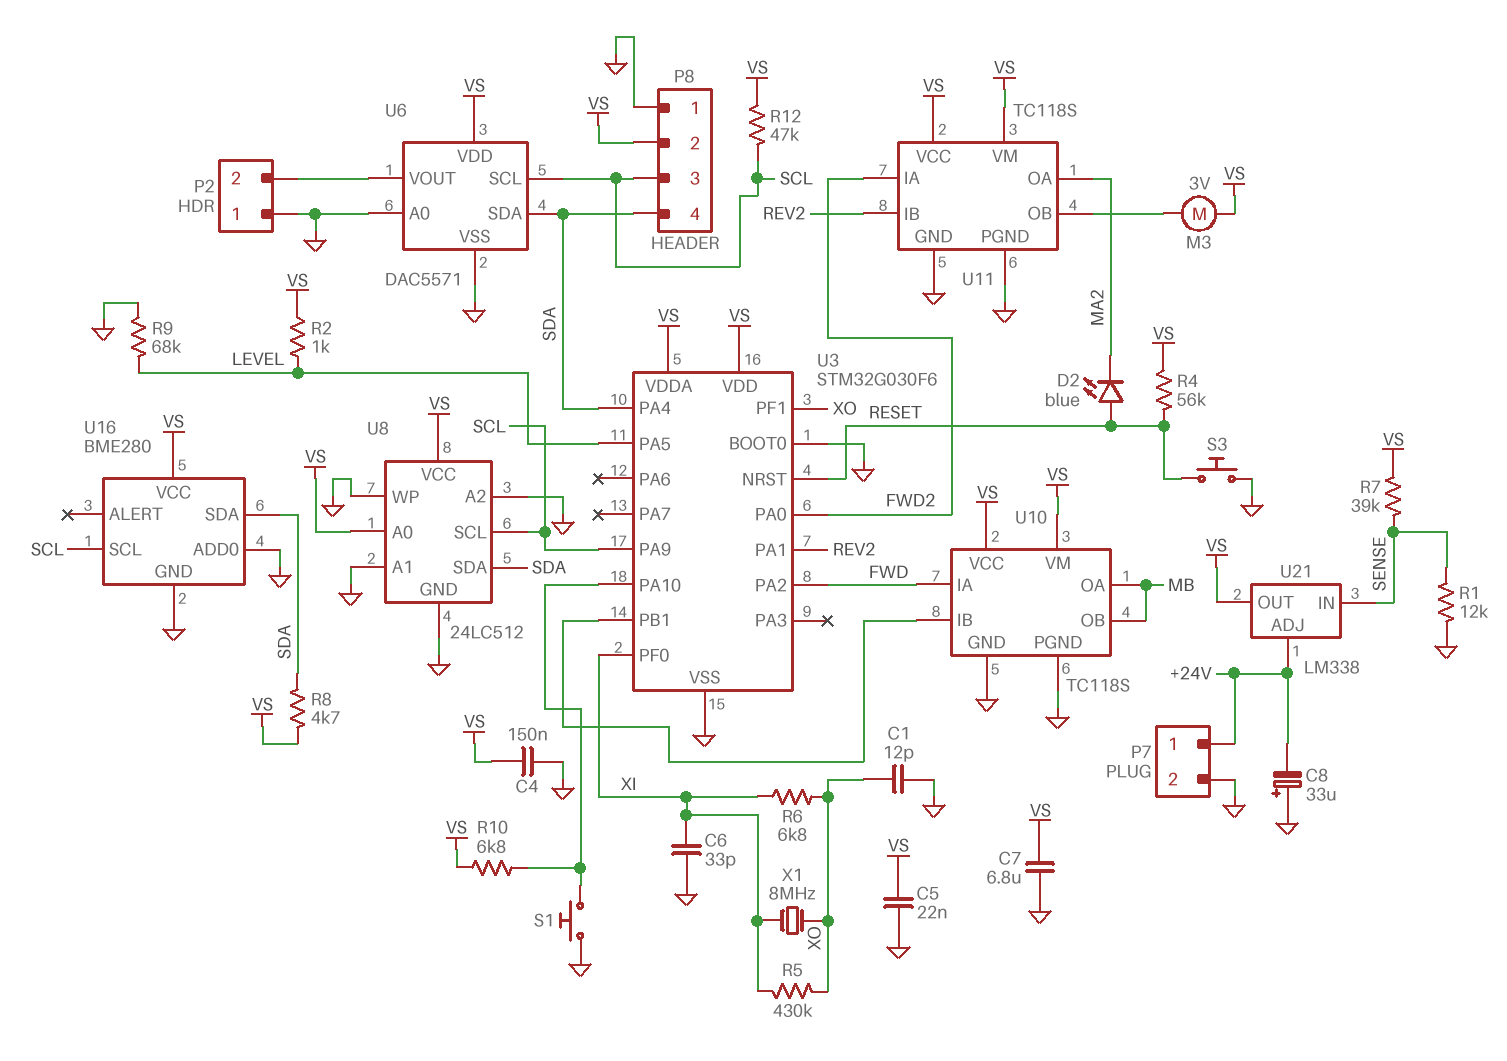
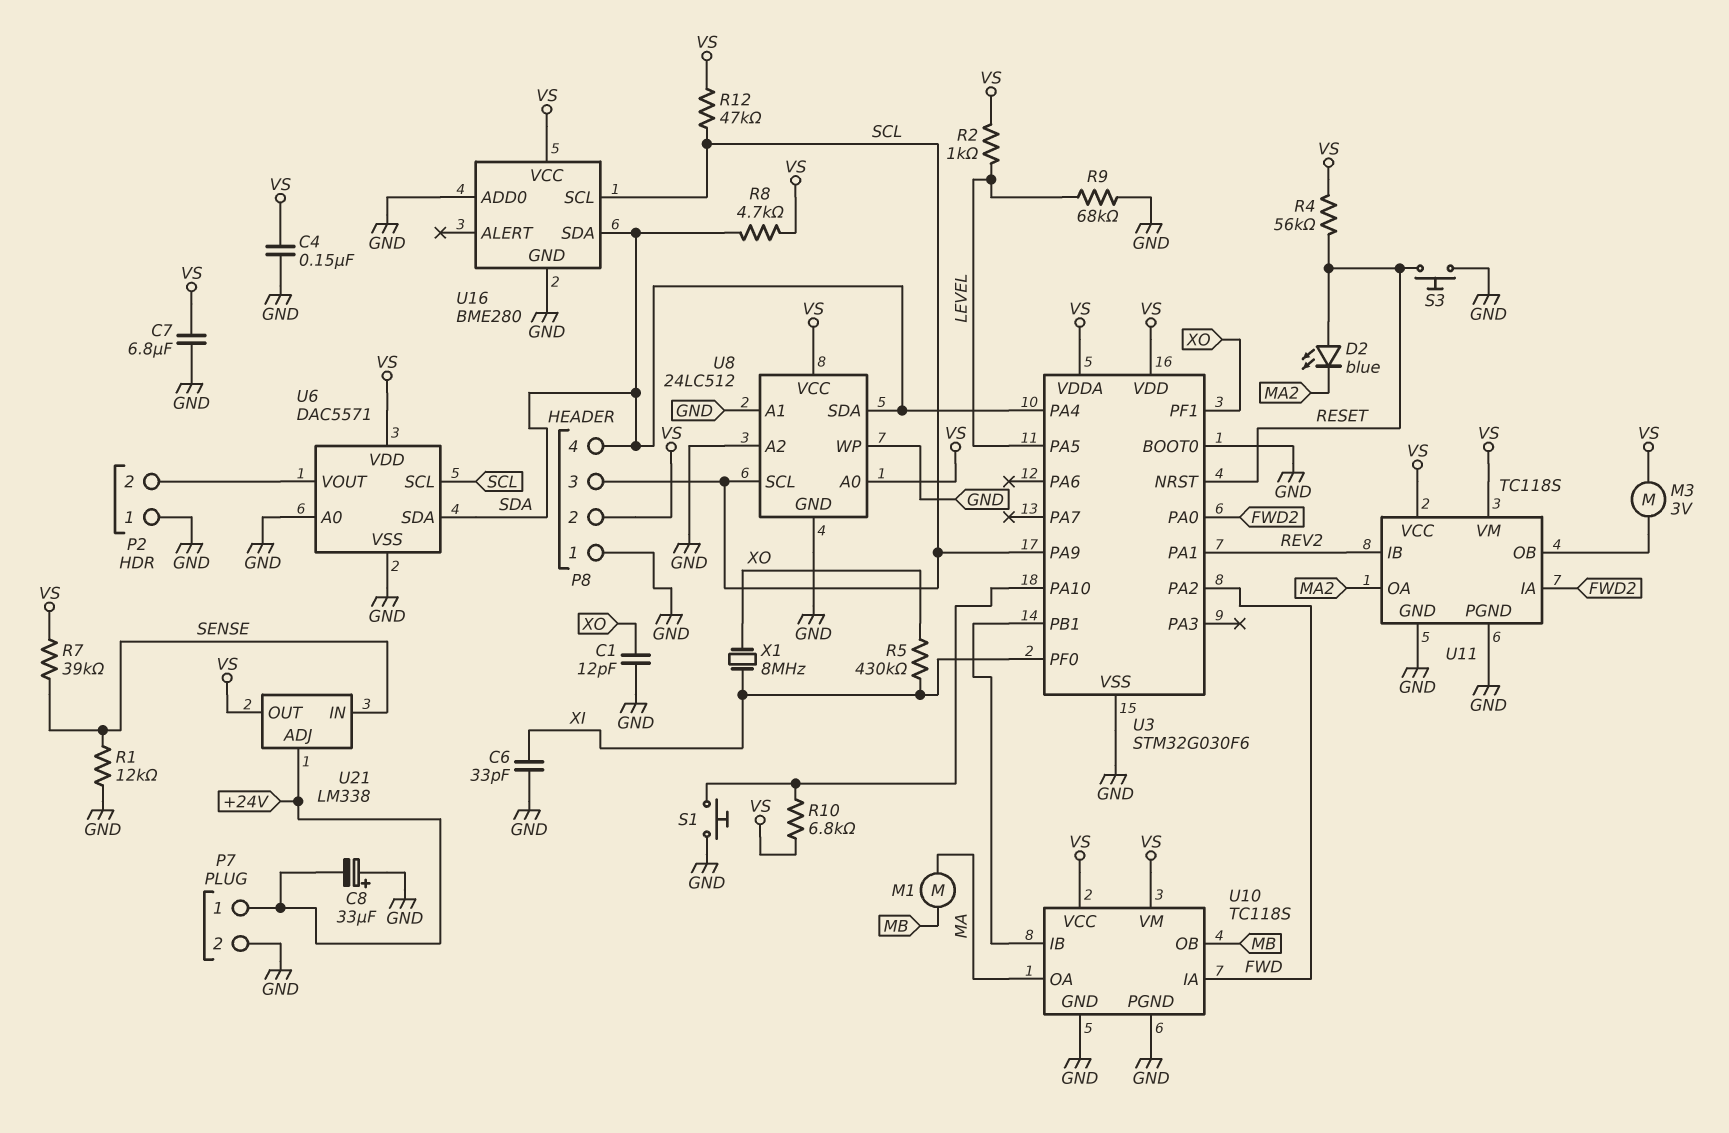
C5: 22nF (GND, VS) -> none
M1: none -> motor (MA, MB)
R6: 6.8k (XI, XO) -> none
U10 pin OA: MB -> MA

